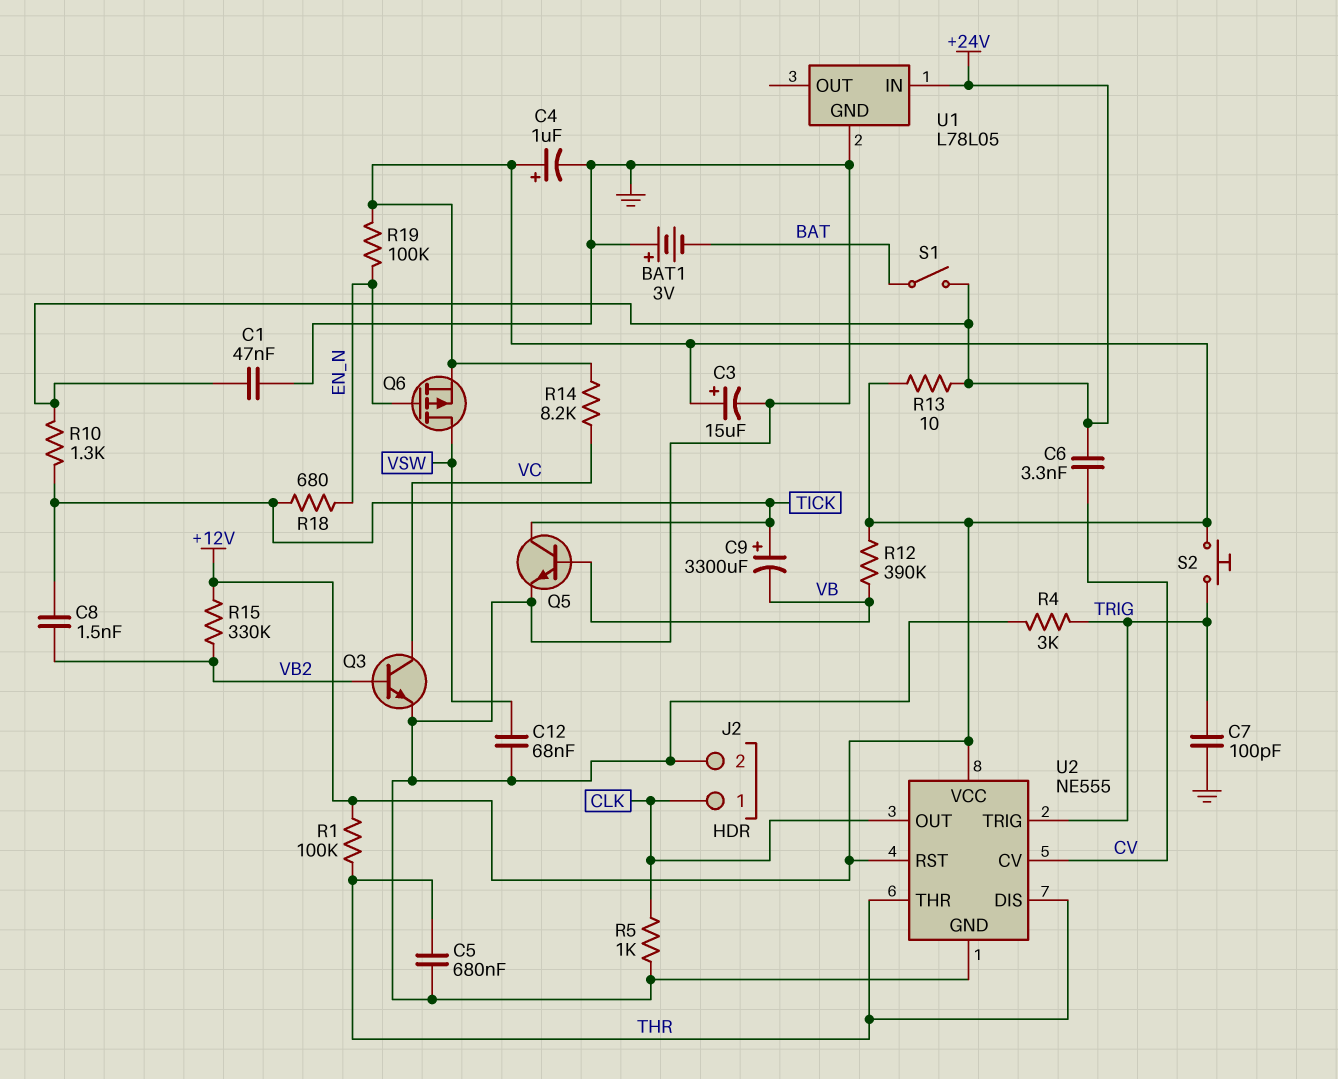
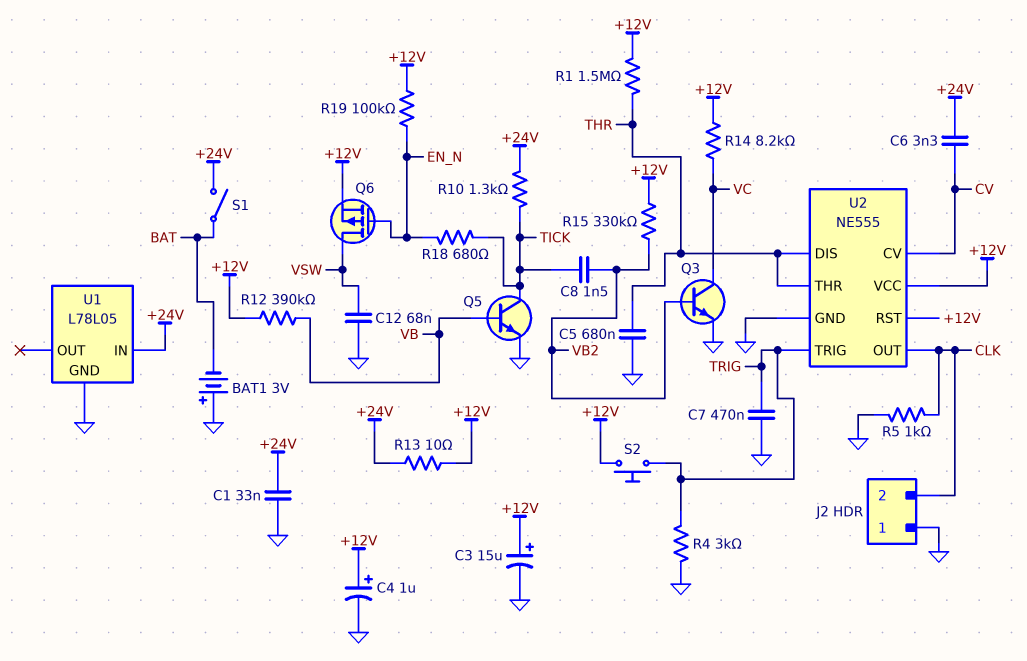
C1: 47nF (+24V, GND) -> 33nF (+24V, GND)
C7: 100pF (GND, TRIG) -> 470nF (GND, TRIG)
C9: 3300uF (plus TICK, minus VB) -> none
J2 pin 1: CLK -> GND
J2 pin 2: GND -> CLK
R1: 100k (+12V, THR) -> 1.5M (+12V, THR)

